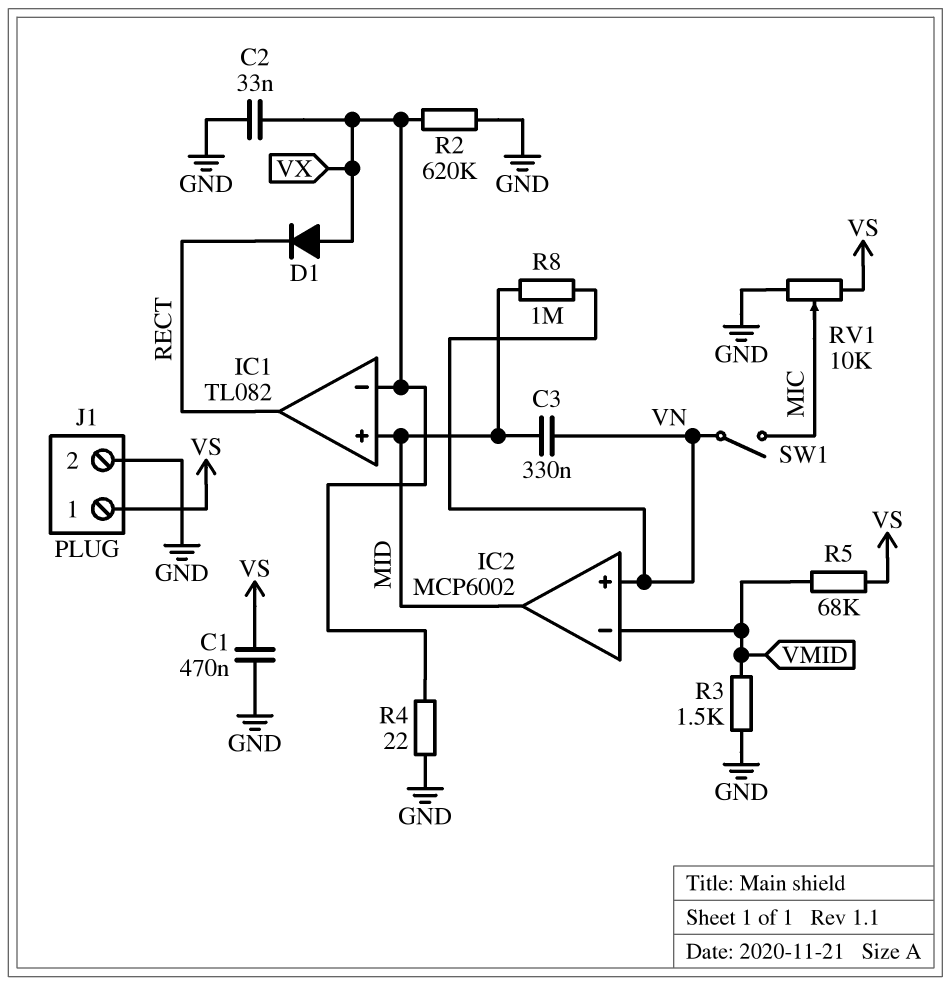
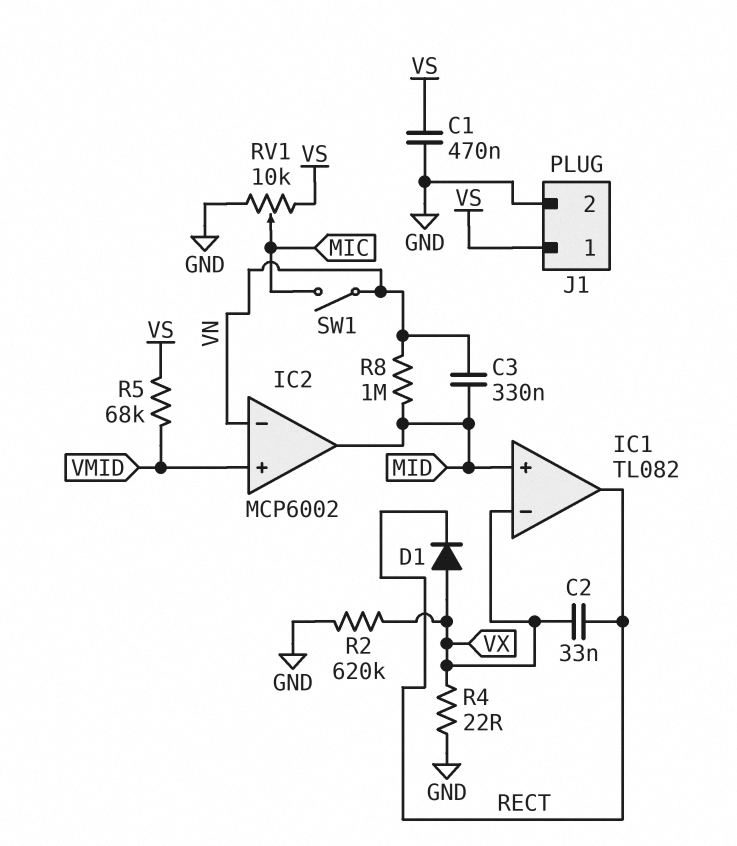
C2: 33nF (GND, VX) -> 33nF (RECT, VX)
IC2 pin in+: VN -> VMID
IC2 pin in-: VMID -> VN
R3: 1.5k (GND, VMID) -> none

